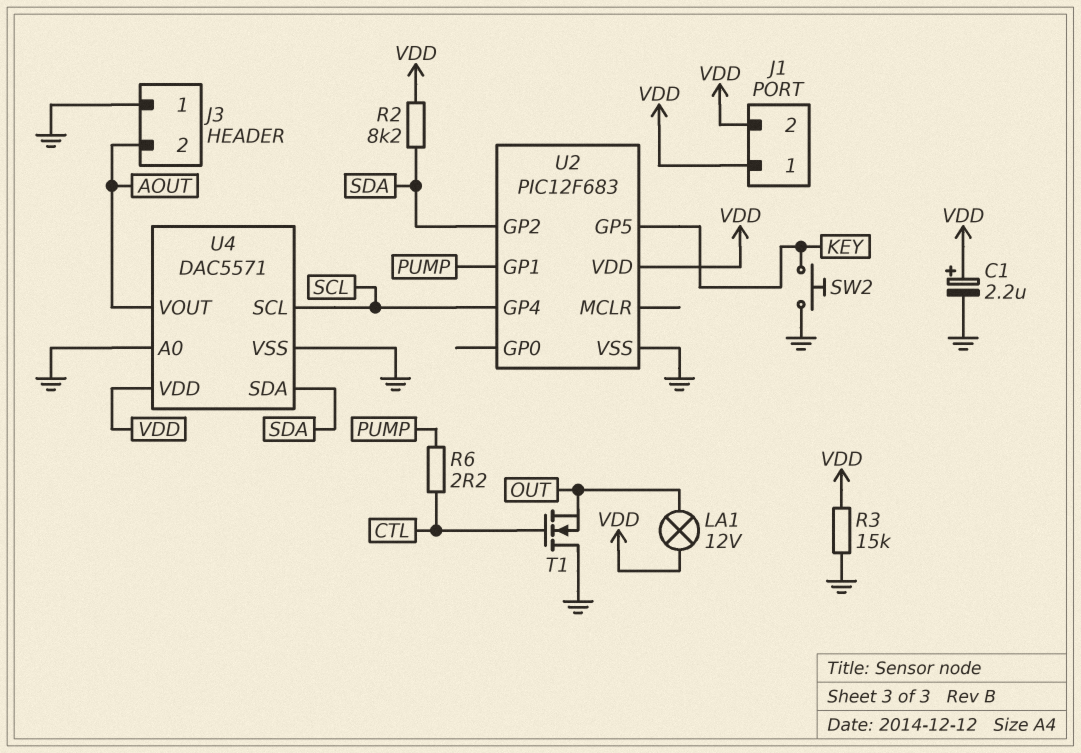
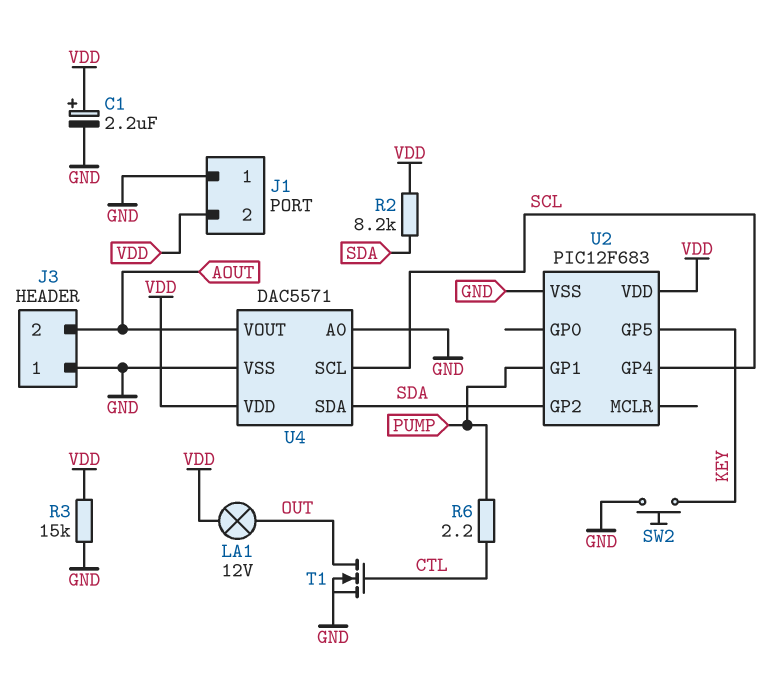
J1 pin 1: VDD -> GND
T1: NMOS (G CTL, D GND, S OUT) -> NMOS (G CTL, D OUT, S GND)

